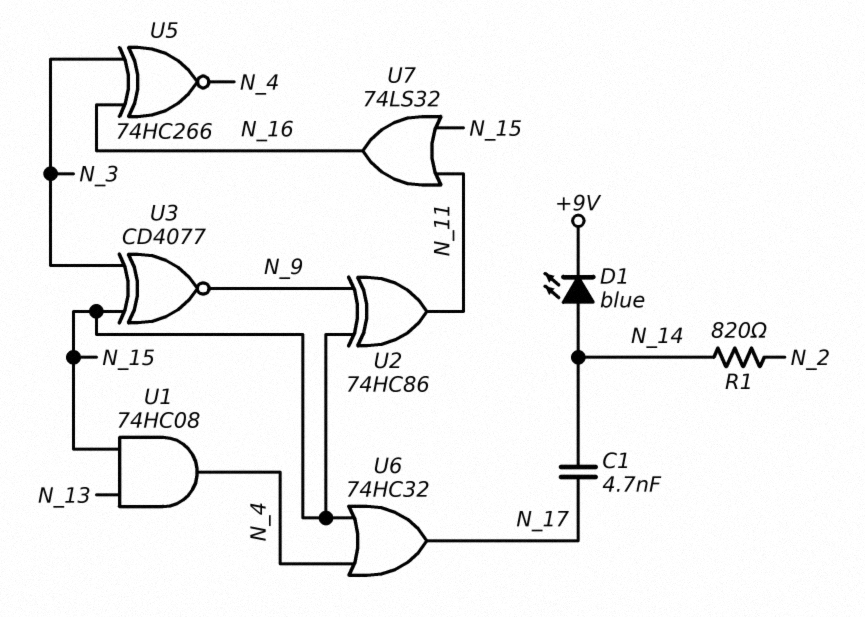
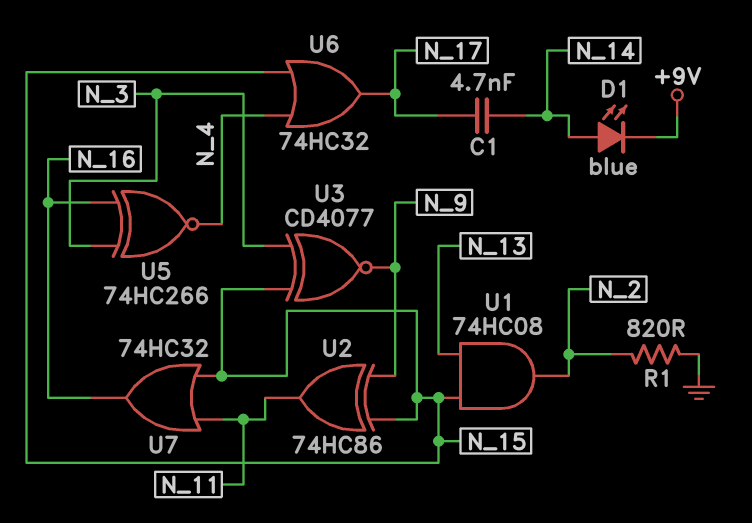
R1: 820 (N_2, N_14) -> 820 (GND, N_2)
U1: AND 74HC08 (in N_13, in N_15, out N_4) -> AND 74HC08 (in N_13, in N_15, out N_2)
U7: OR 74LS32 (in N_11, in N_15, out N_16) -> OR 74HC32 (in N_11, in N_15, out N_16)

